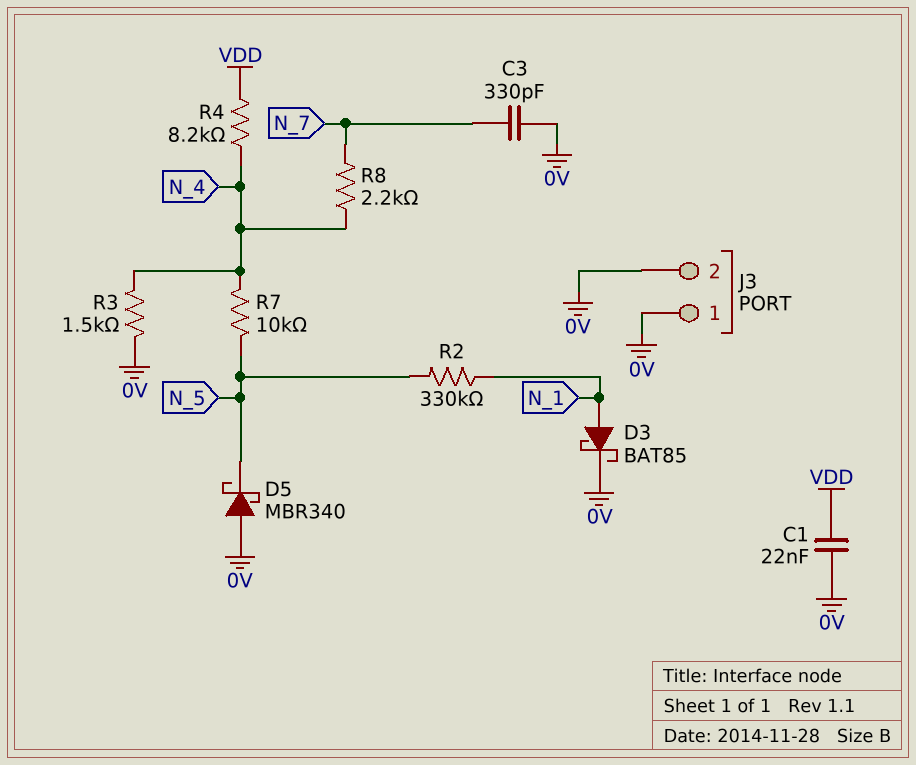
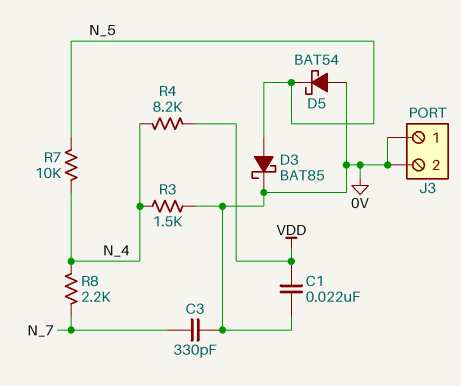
D3: schottky BAT85 (A N_1, K 0V) -> schottky BAT85 (A N_5, K 0V)
D5: schottky MBR340 (A 0V, K N_5) -> schottky BAT54 (A 0V, K N_5)
R2: 330k (N_1, N_5) -> none

